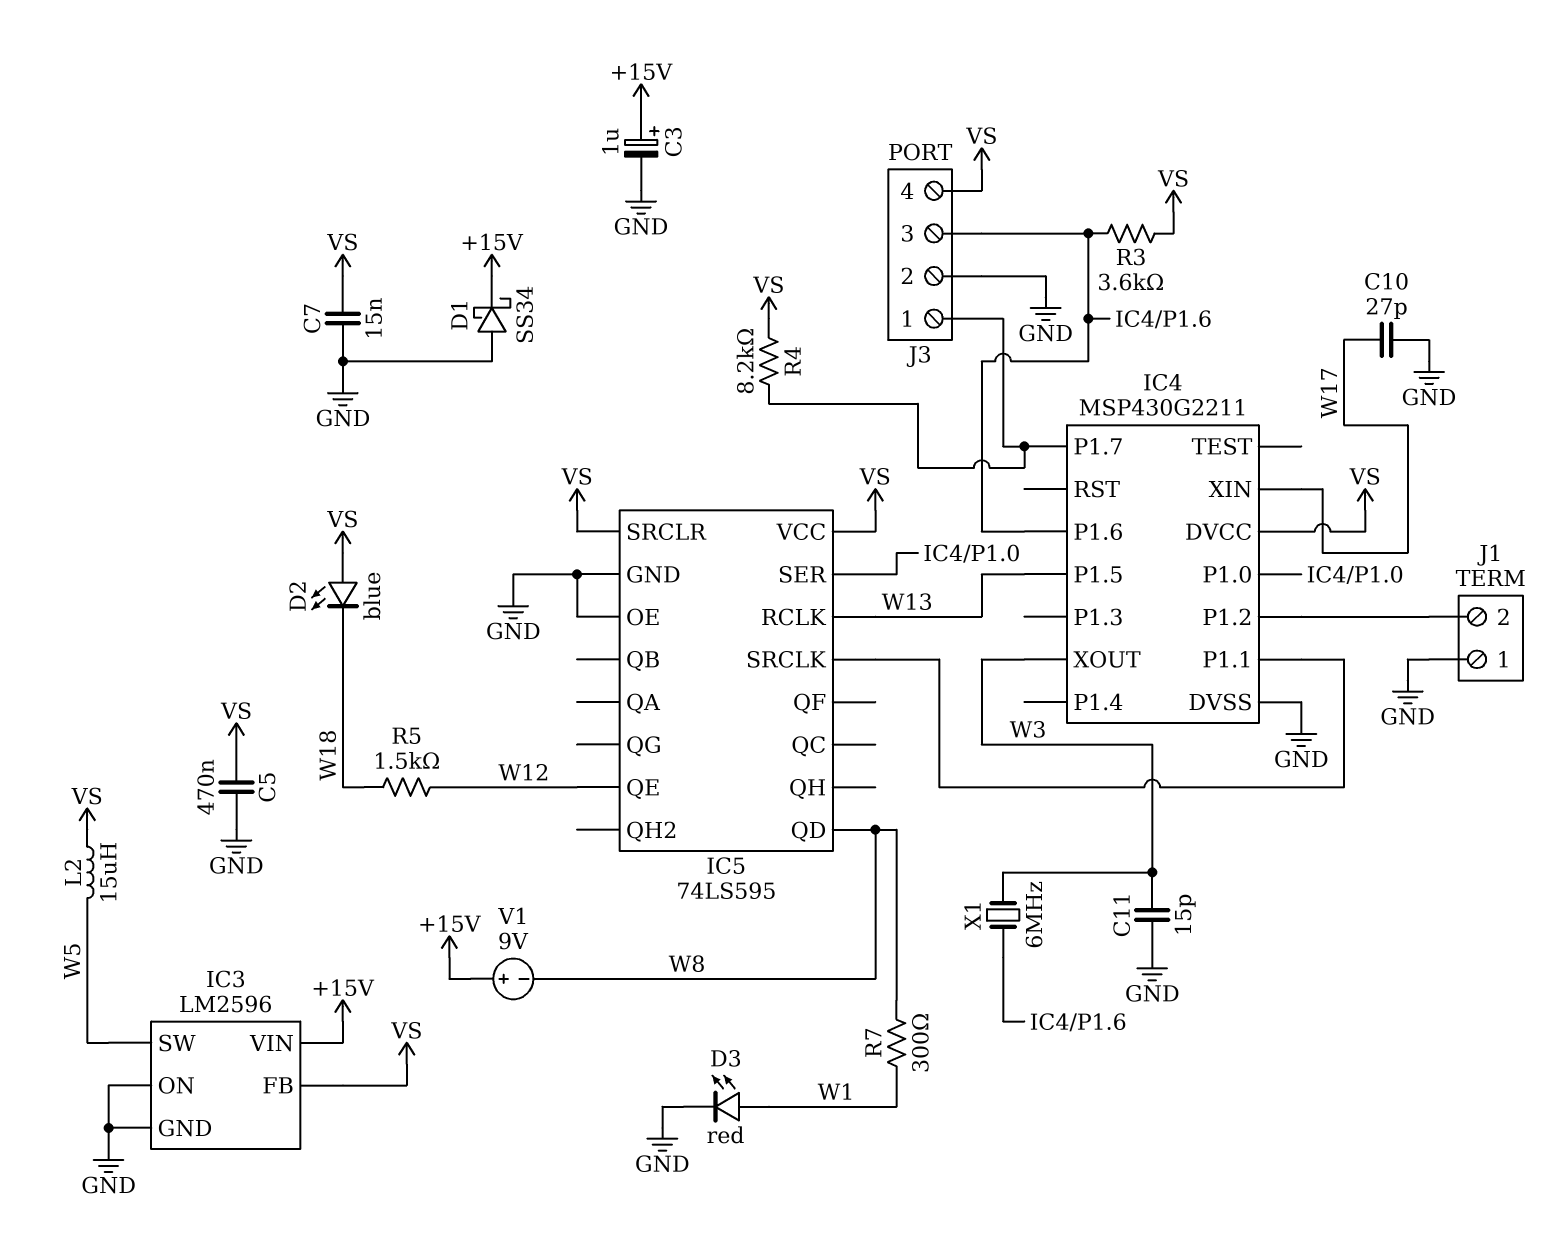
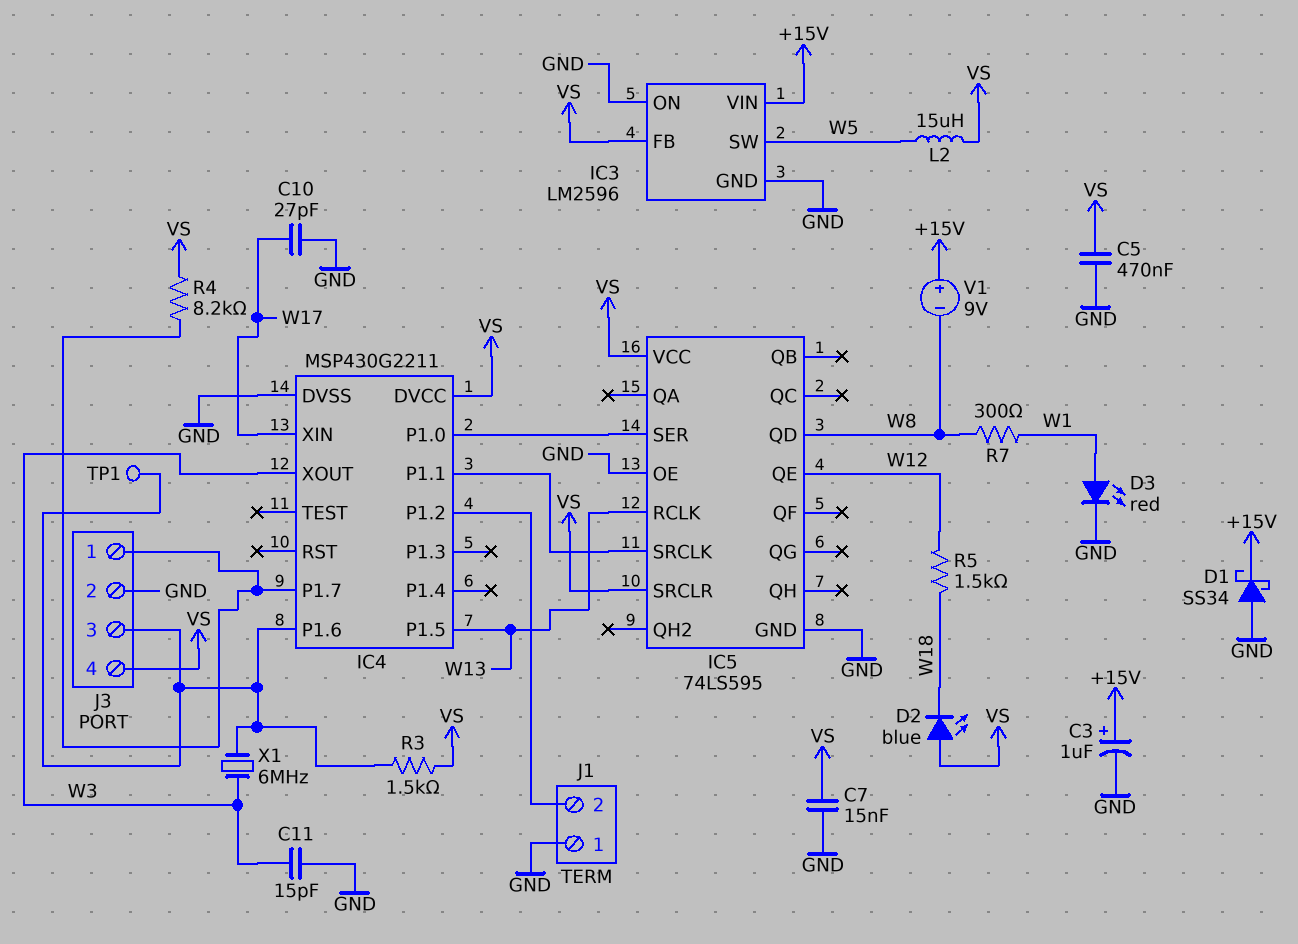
R3: 3.6k (IC4/P1.6, VS) -> 1.5k (IC4/P1.6, VS)
TP1: none -> test point (IC4/P1.6)

